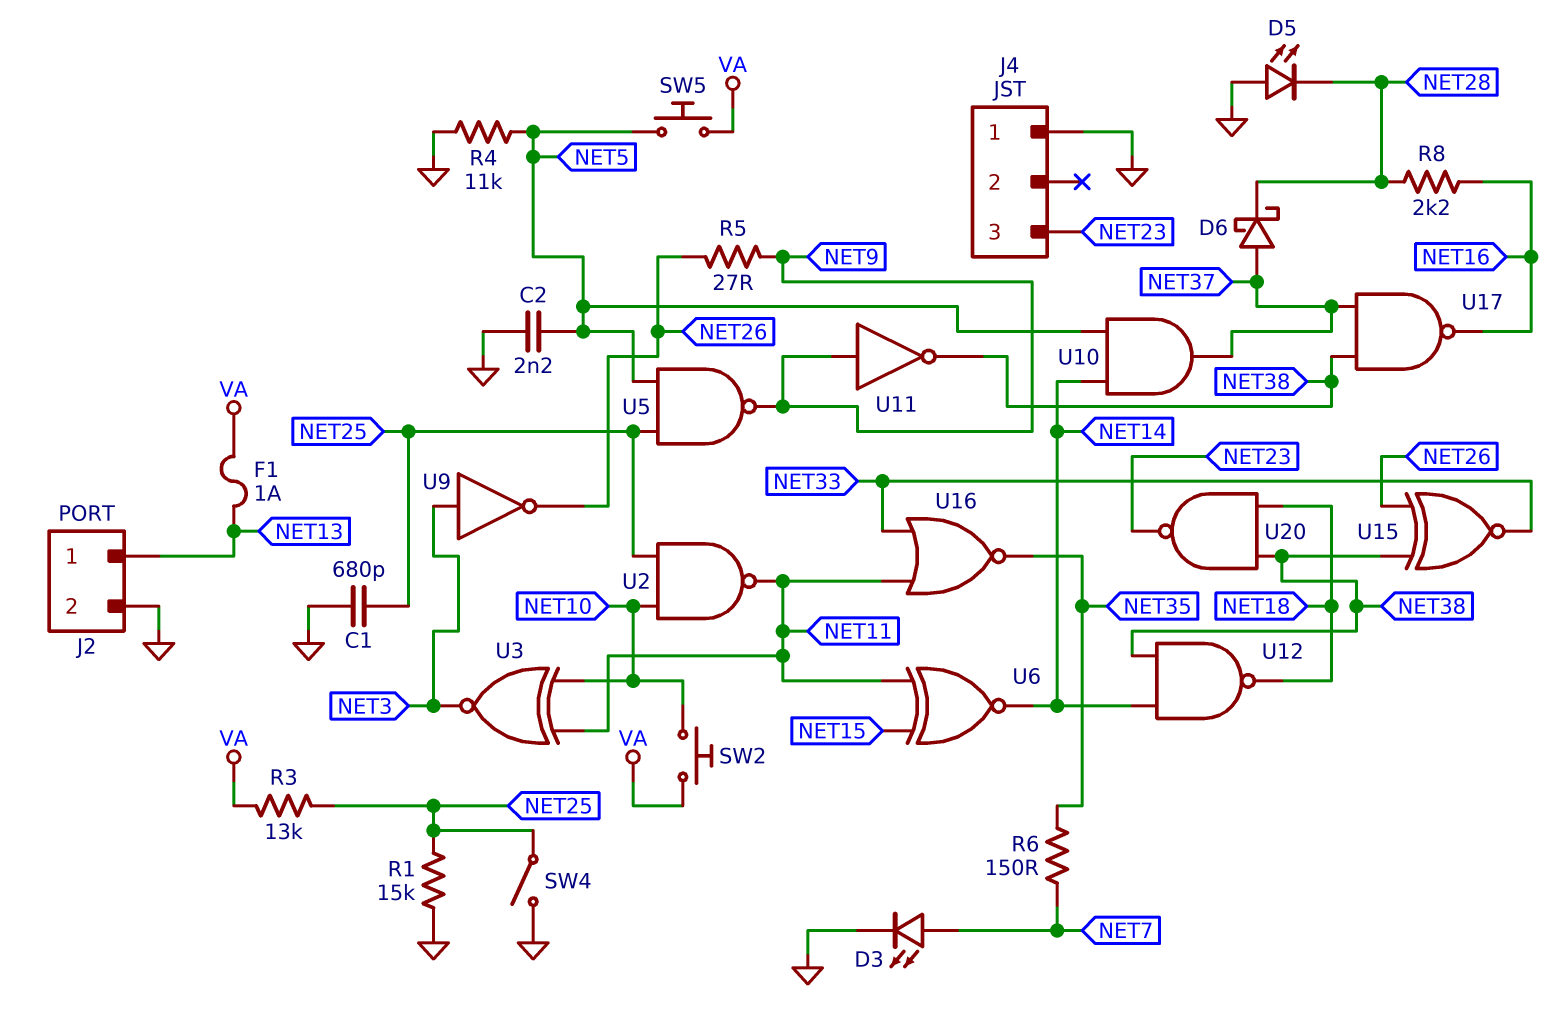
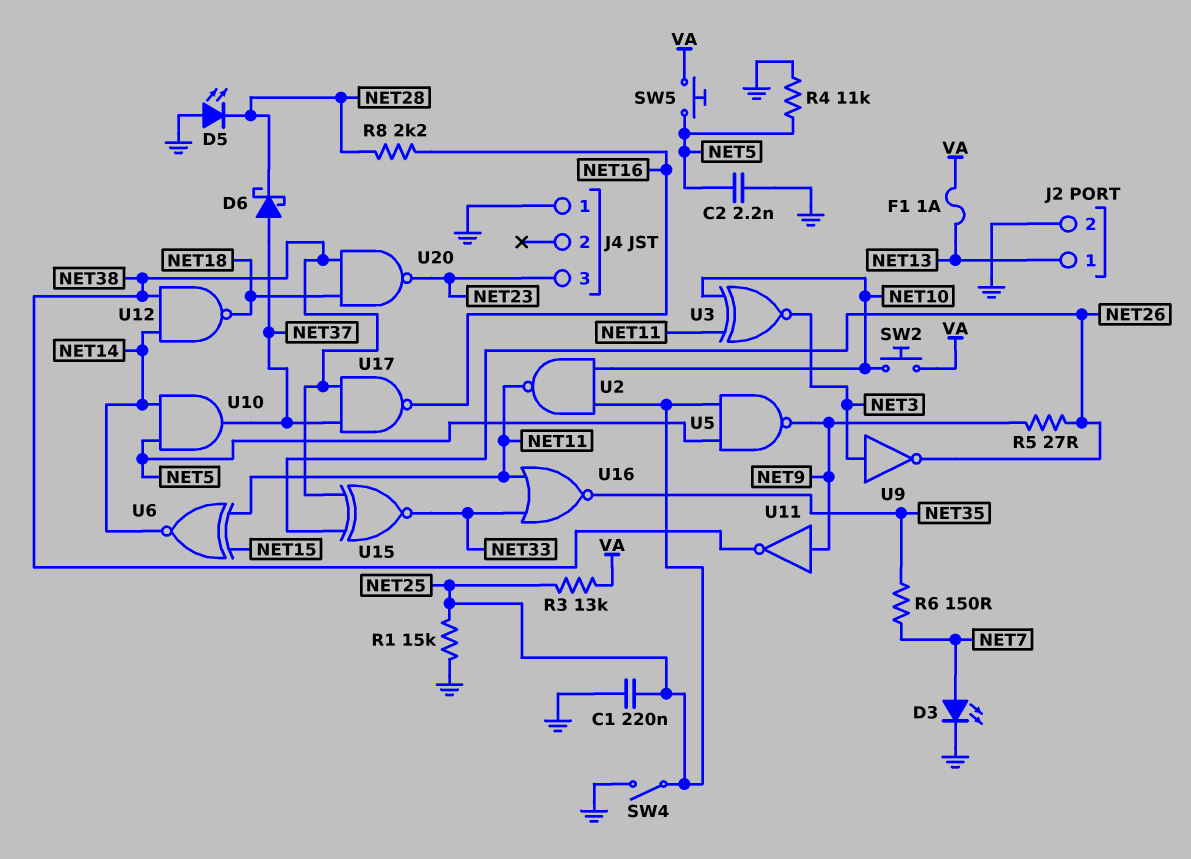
C1: 680pF (GND, NET25) -> 220nF (GND, NET25)

